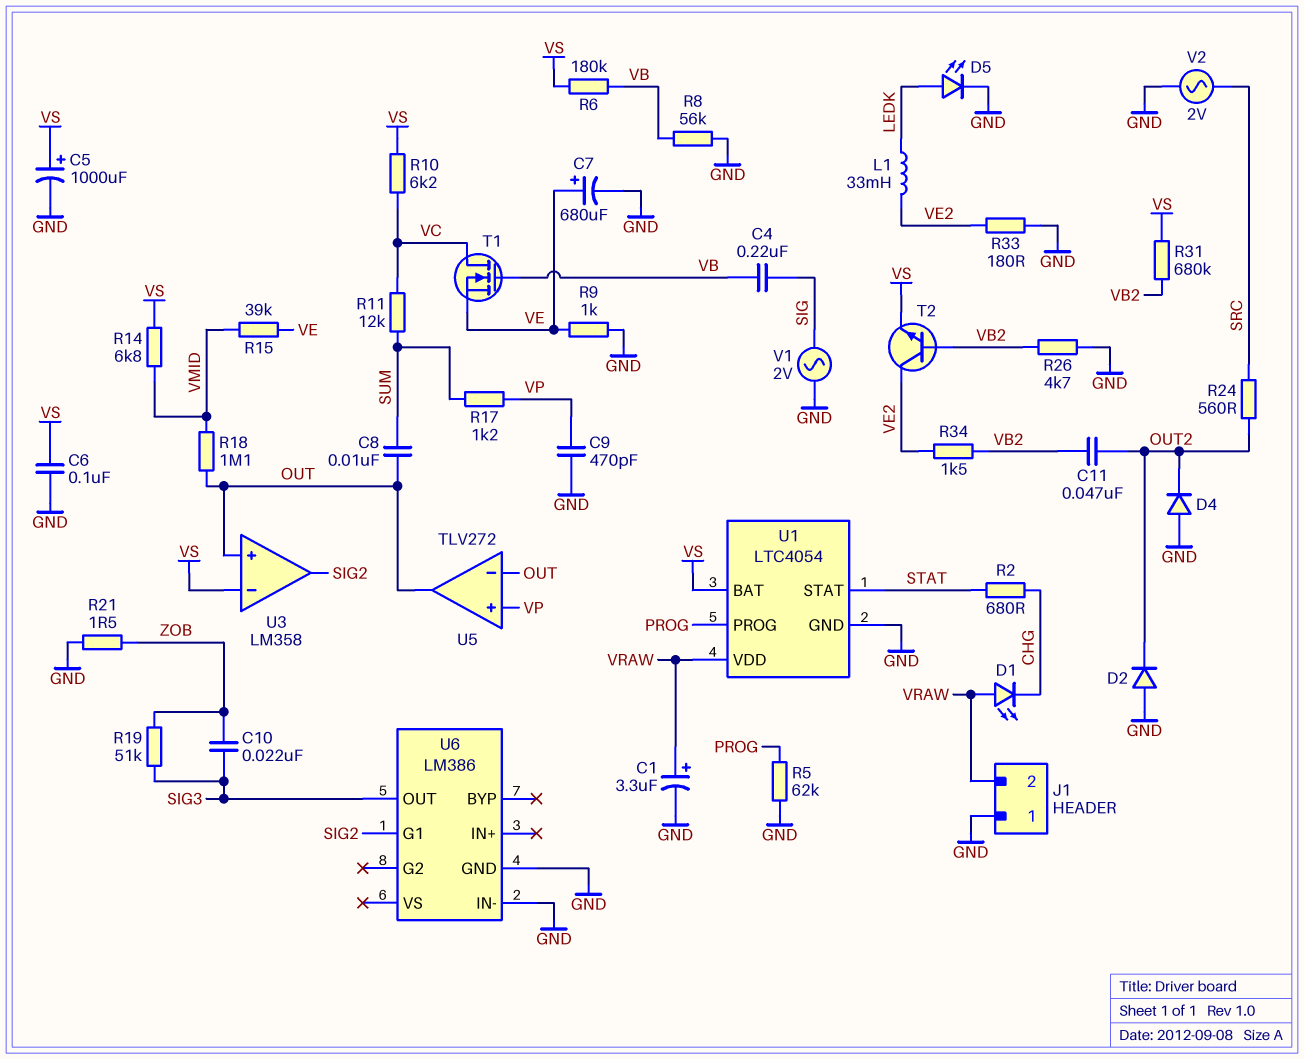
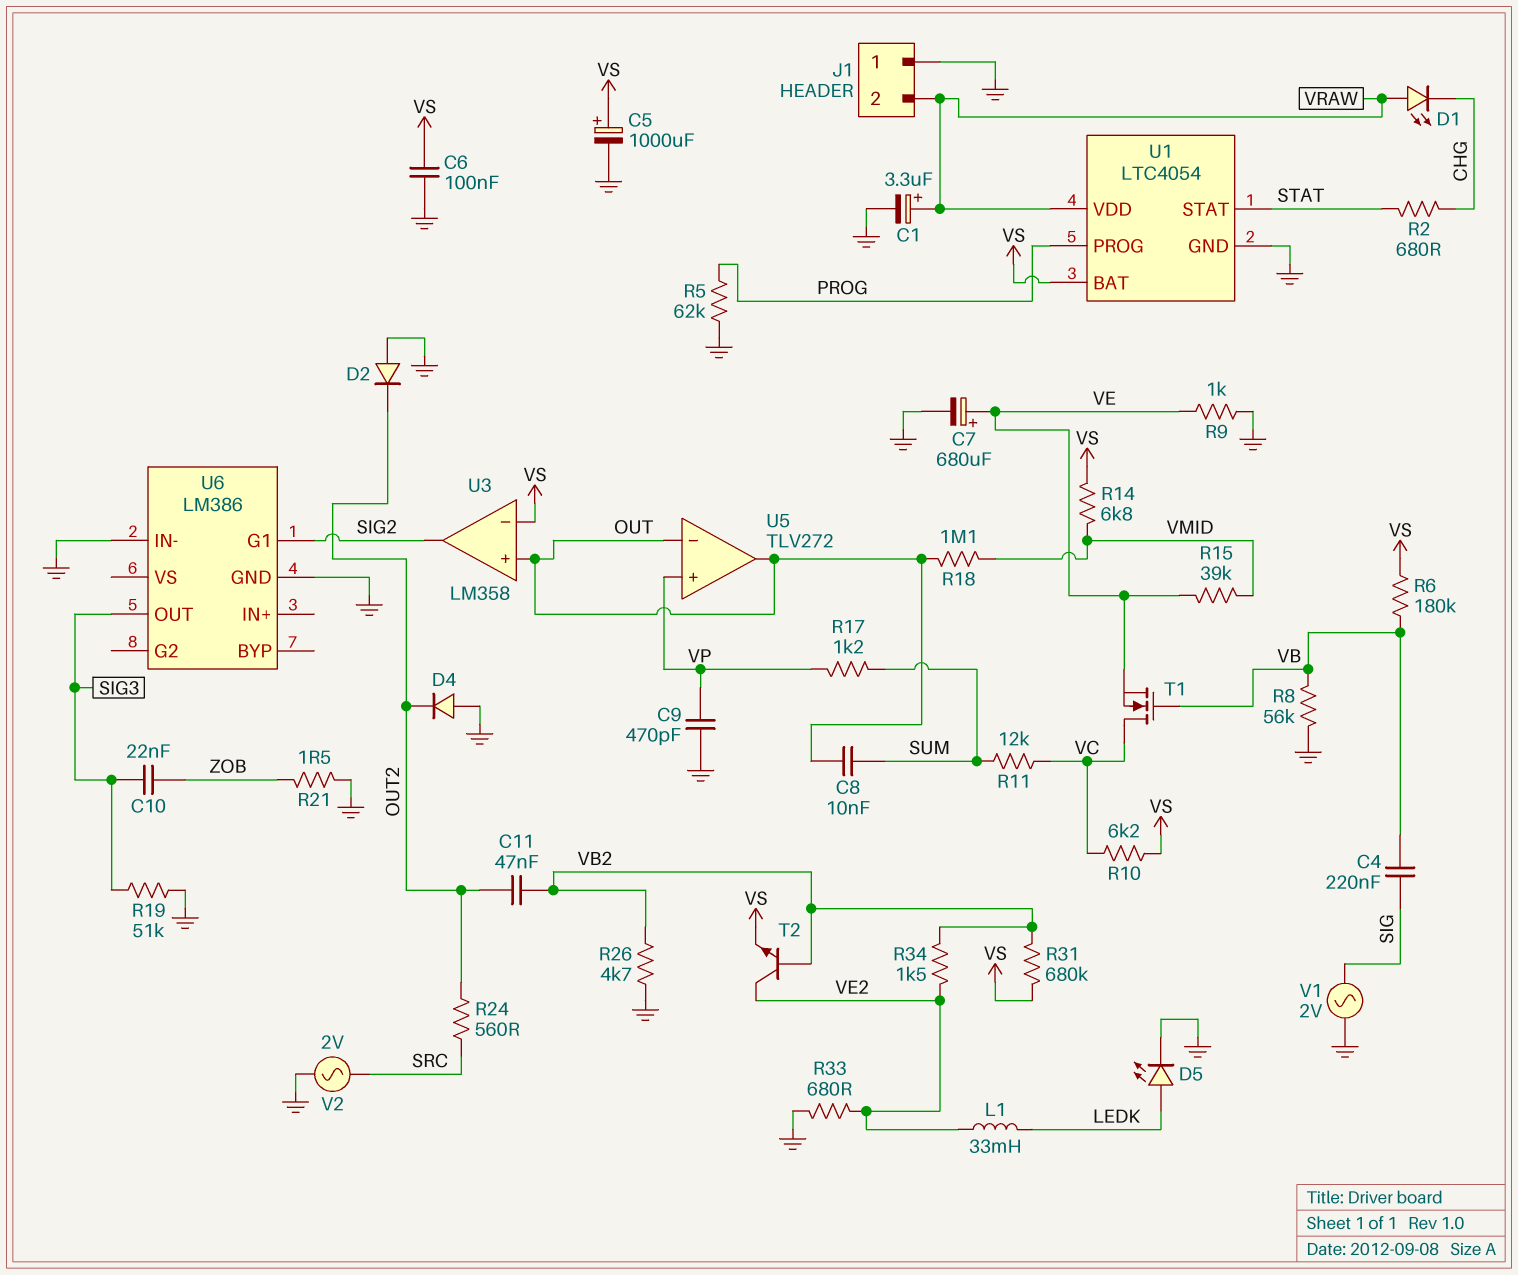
R19: 51k (SIG3, ZOB) -> 51k (GND, SIG3)
R33: 180 (GND, VE2) -> 680 (GND, VE2)

